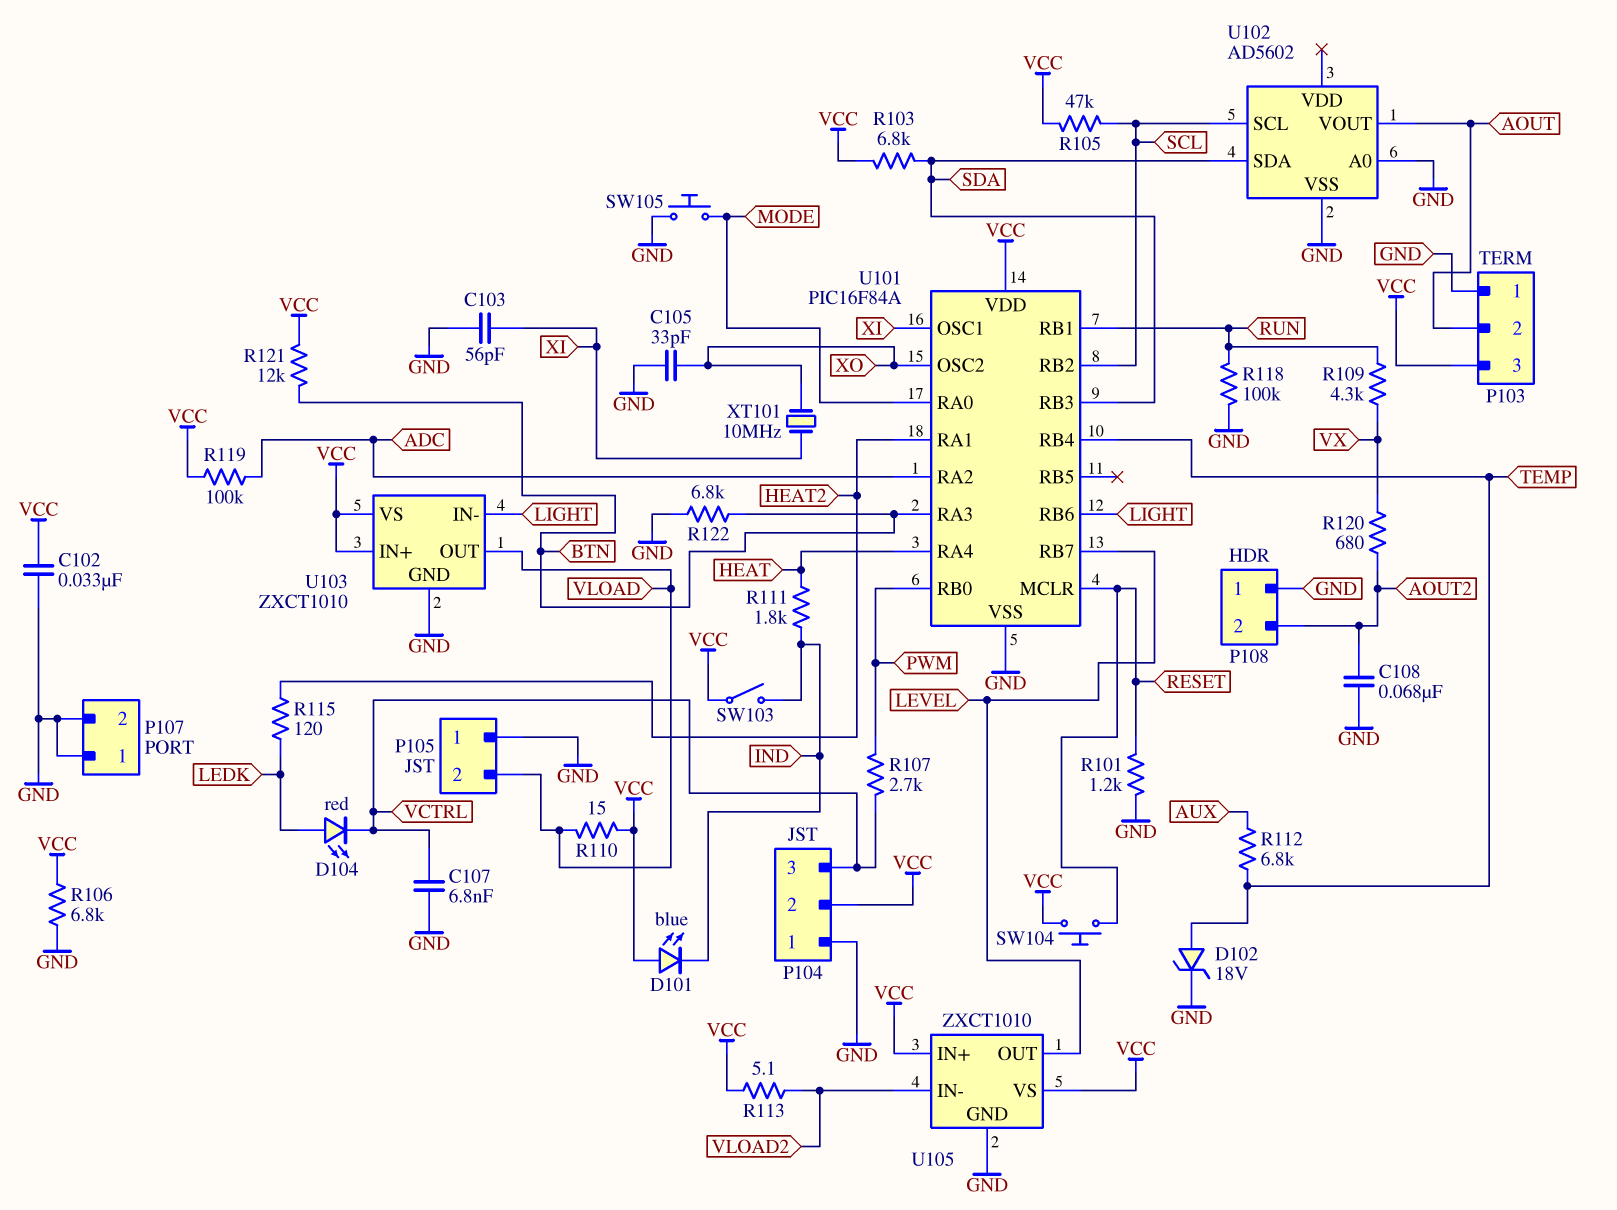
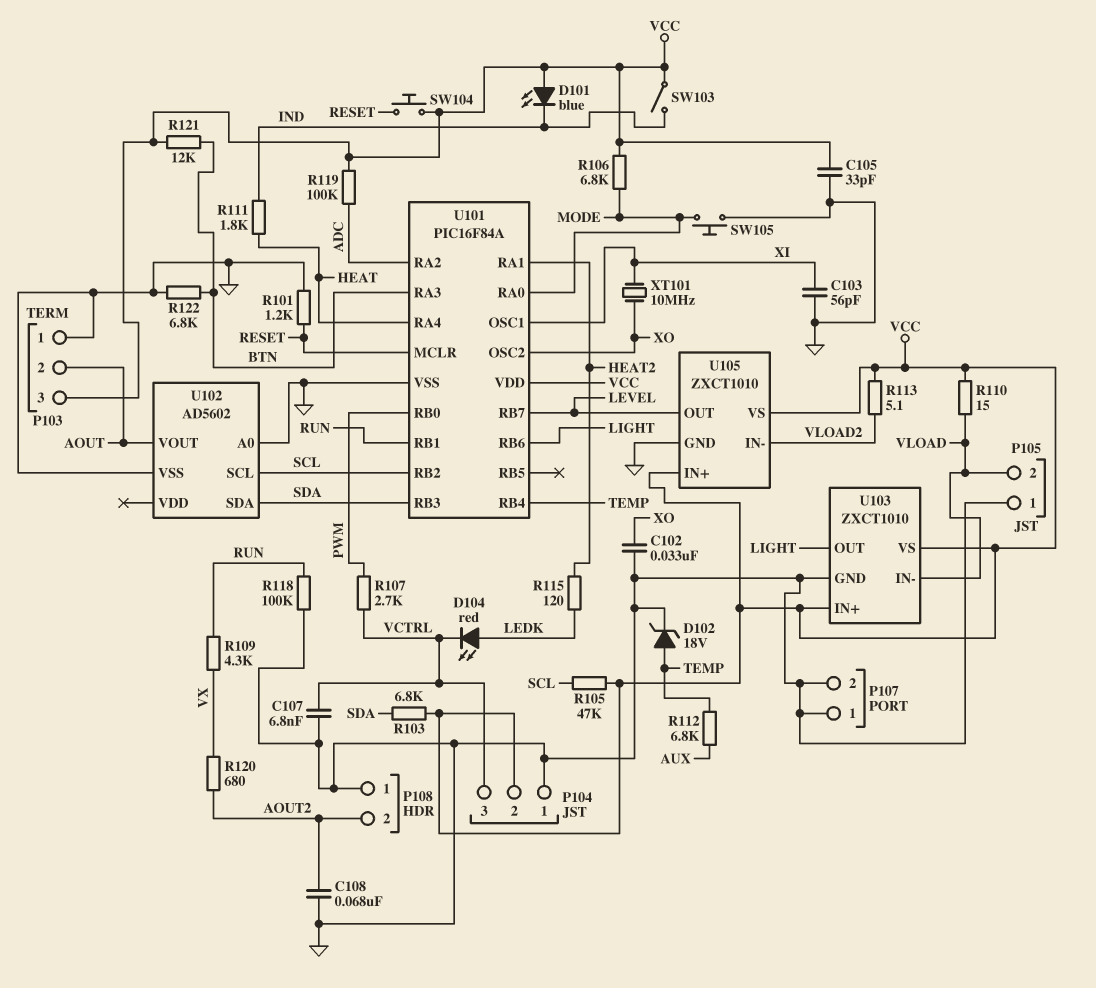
C102: 33nF (GND, VCC) -> 33nF (GND, XO)
C105: 33pF (GND, XO) -> 33pF (GND, VCC)
R106: 6.8k (GND, VCC) -> 6.8k (MODE, VCC)
U103 pin IN-: LIGHT -> VLOAD
U103 pin OUT: VLOAD -> LIGHT

